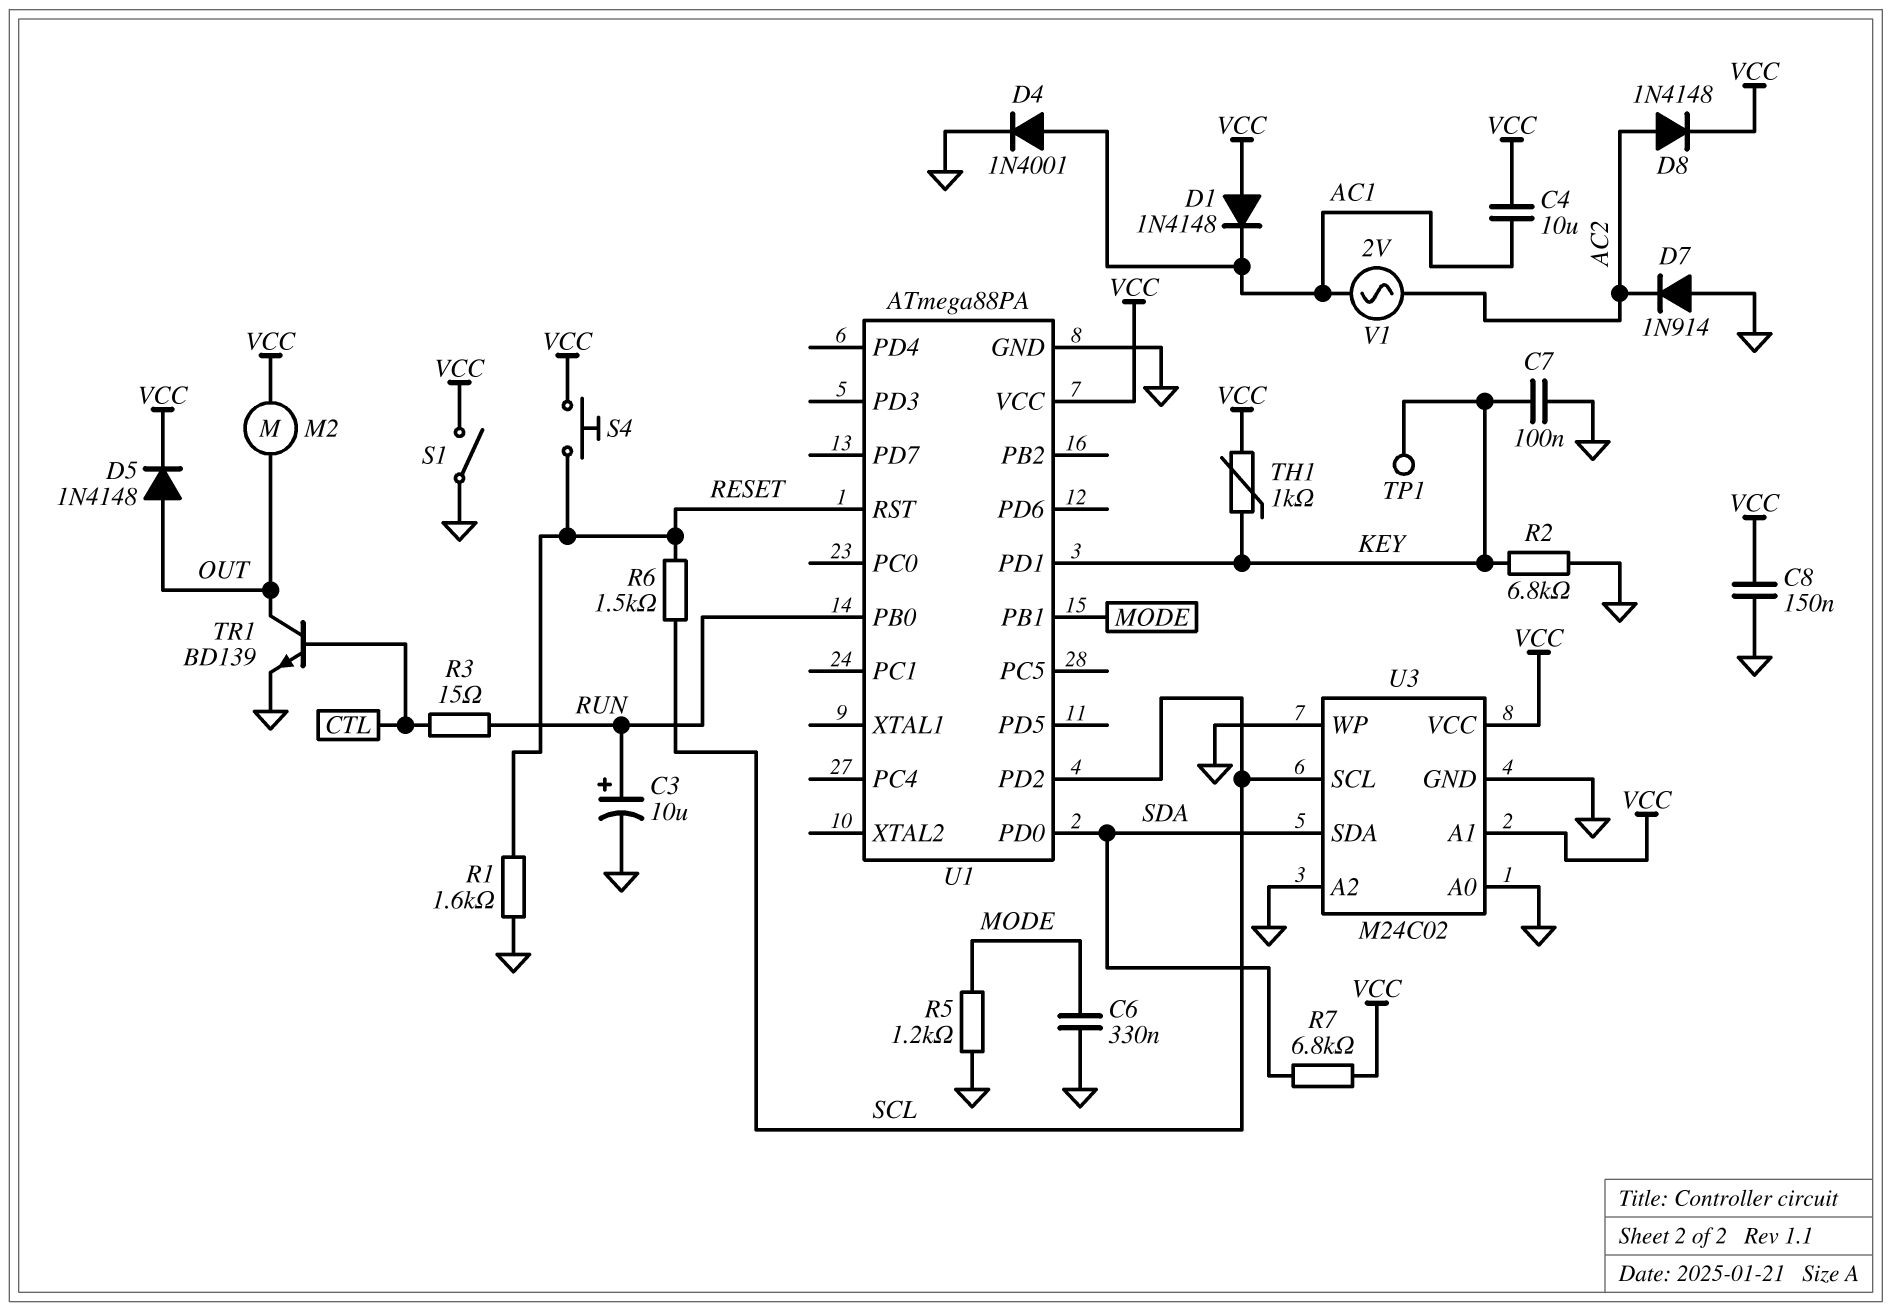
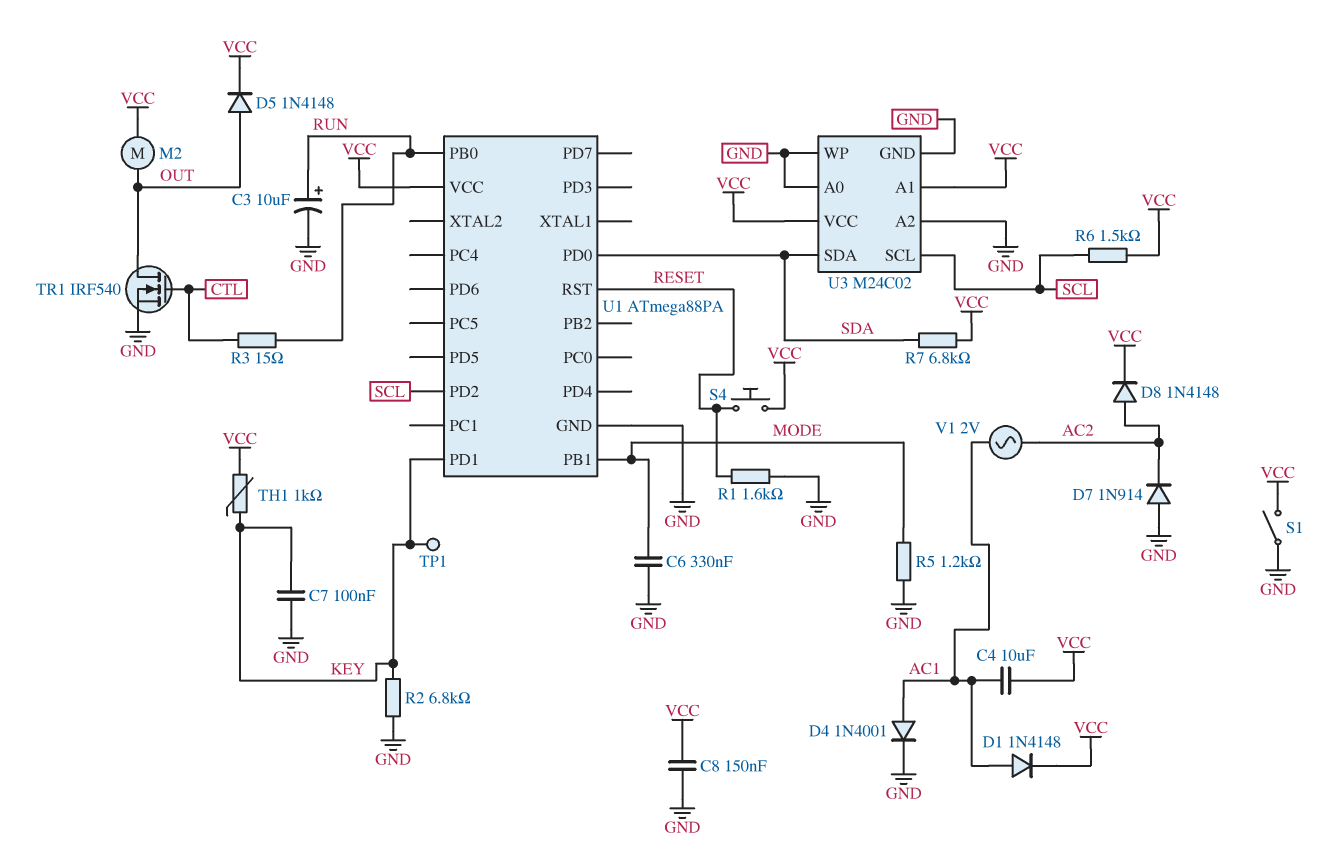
D1: diode 1N4148 (A VCC, K AC1) -> diode 1N4148 (A AC1, K VCC)
R6: 1.5k (RESET, SCL) -> 1.5k (SCL, VCC)
TR1: NPN BD139 (B CTL, C OUT, E GND) -> NMOS IRF540 (G CTL, D OUT, S GND)

